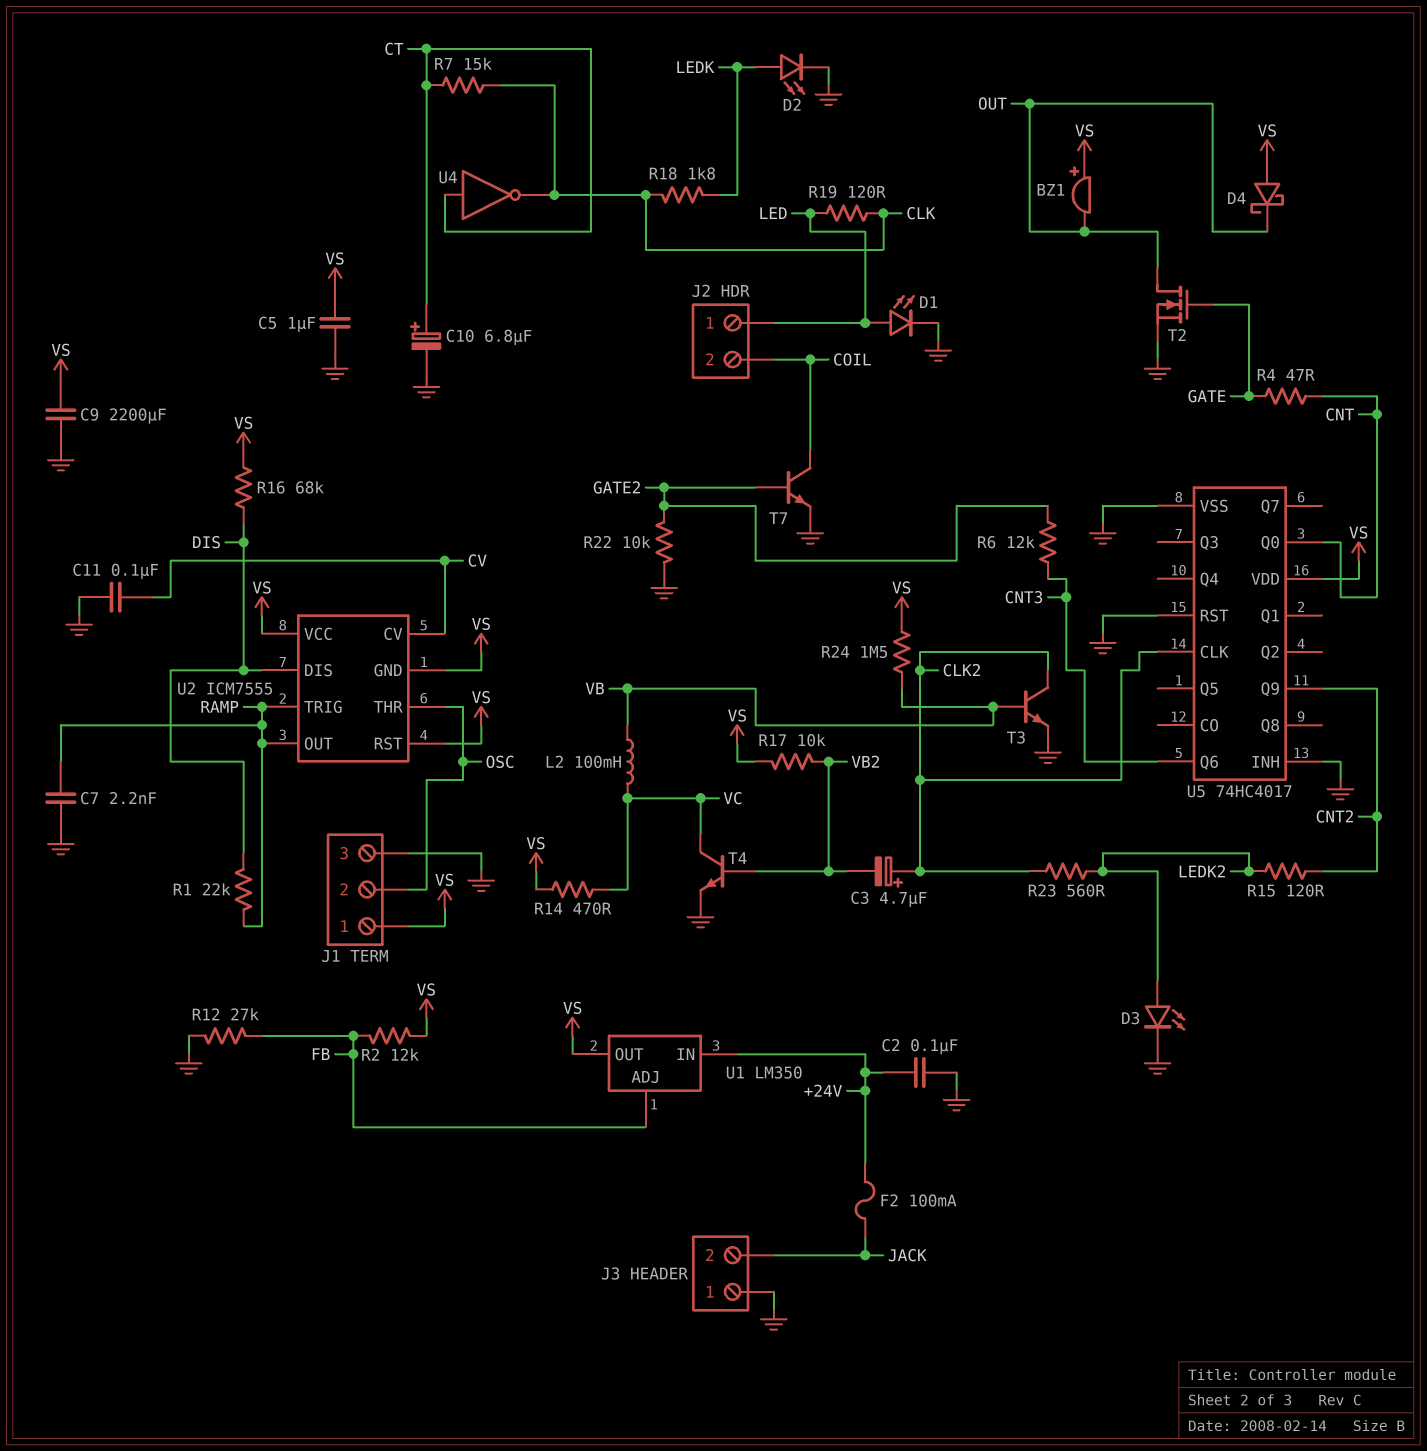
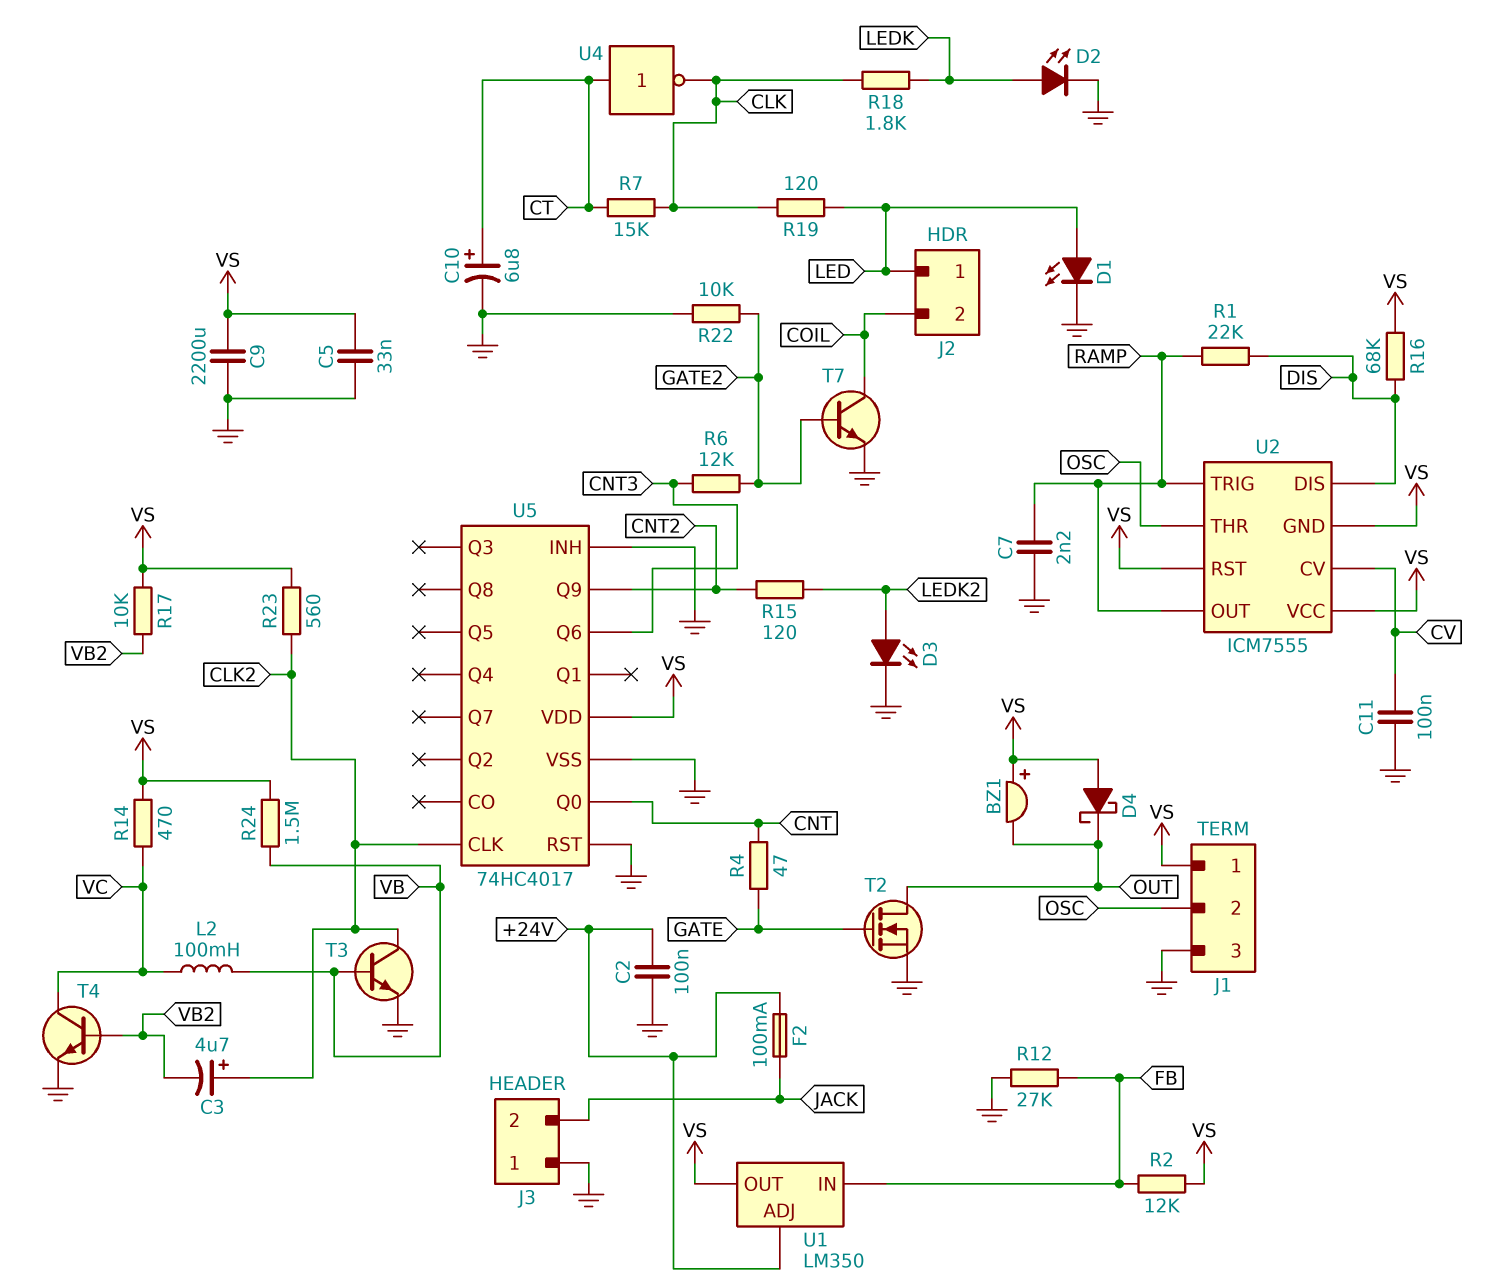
C5: 1uF (GND, VS) -> 33nF (GND, VS)
R23: 560 (CLK2, LEDK2) -> 560 (CLK2, VS)
U1 pin ADJ: FB -> +24V
U1 pin IN: +24V -> FB

